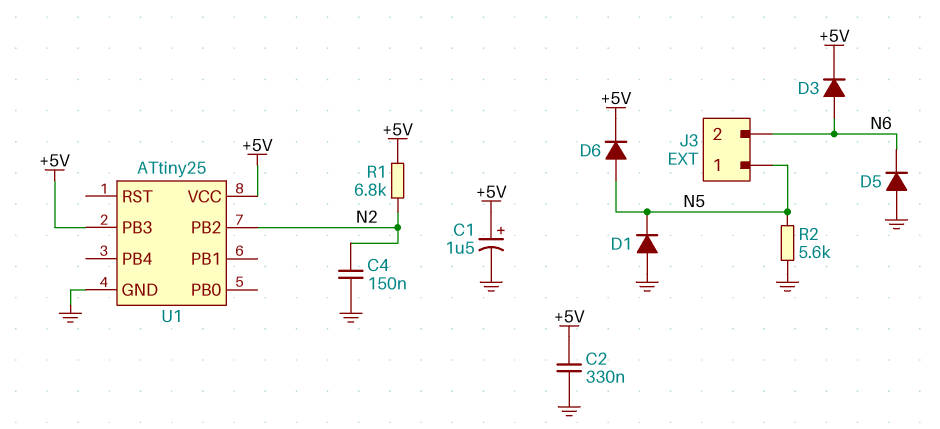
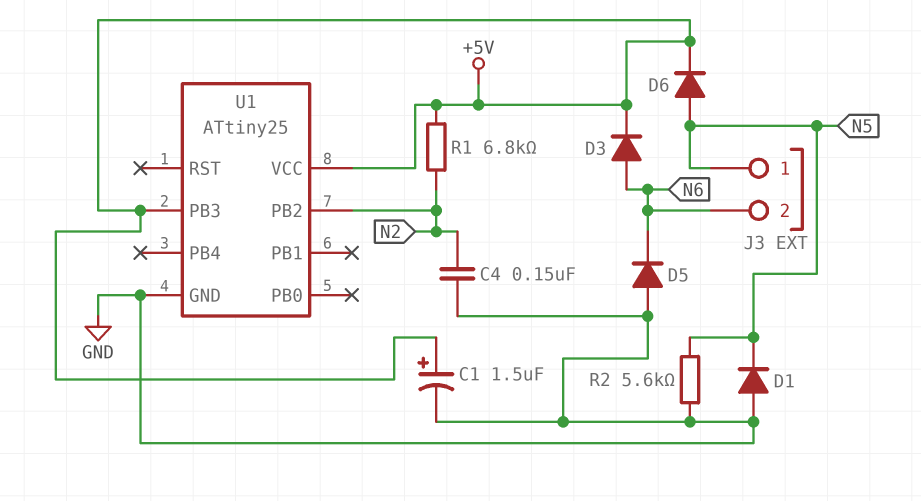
C2: 330nF (+5V, GND) -> none

